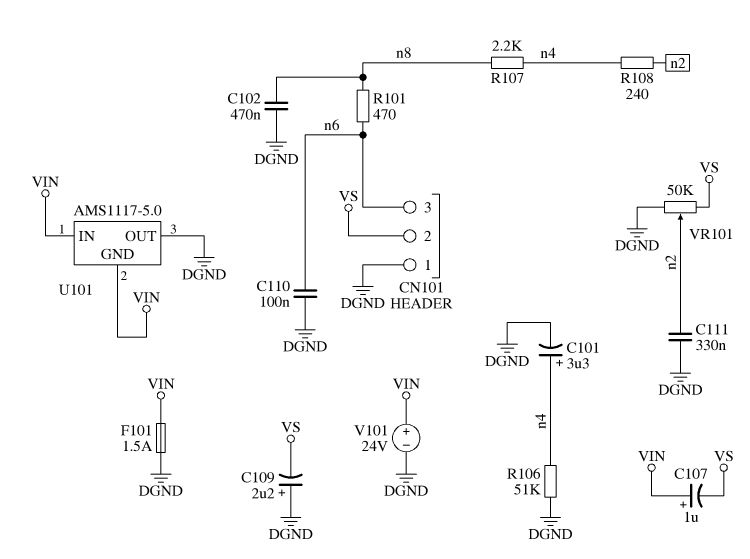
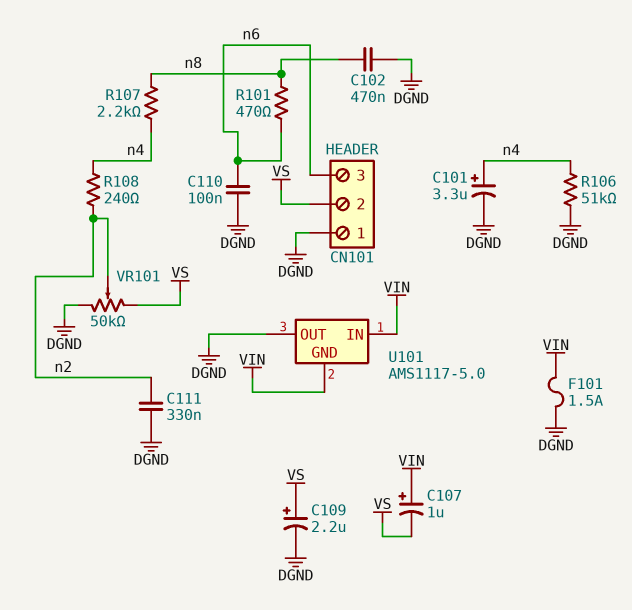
C109: 2.2uF (plus DGND, minus VS) -> 2.2uF (plus VS, minus DGND)
V101: 24V (plus VIN, minus DGND) -> none

